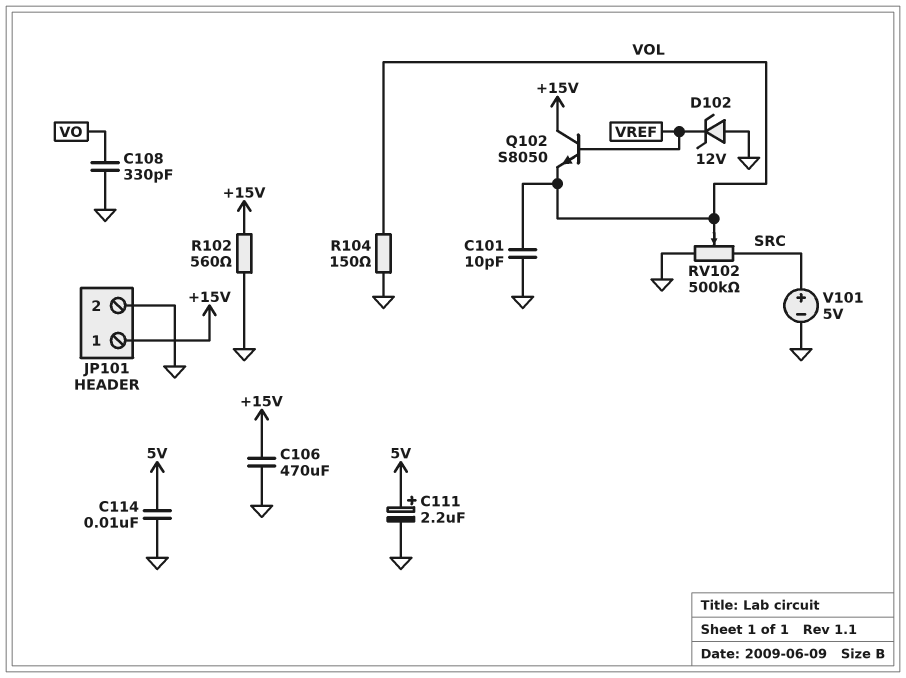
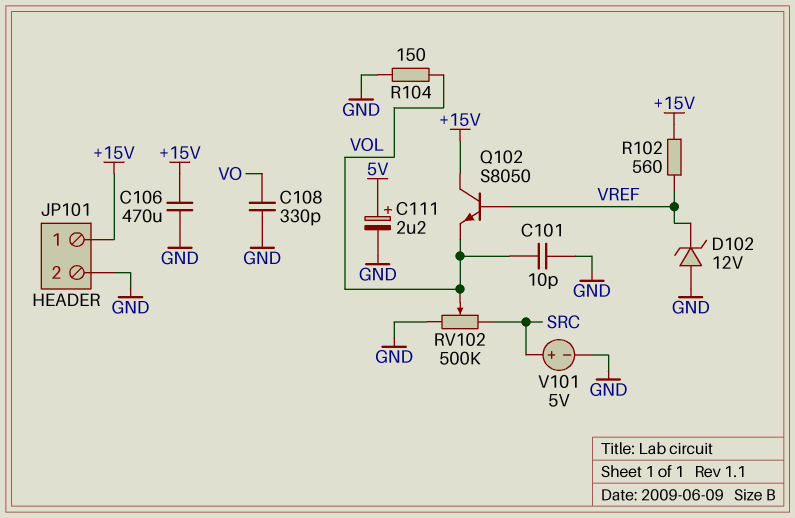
C114: 10nF (5V, GND) -> none
R102: 560 (+15V, GND) -> 560 (+15V, VREF)

